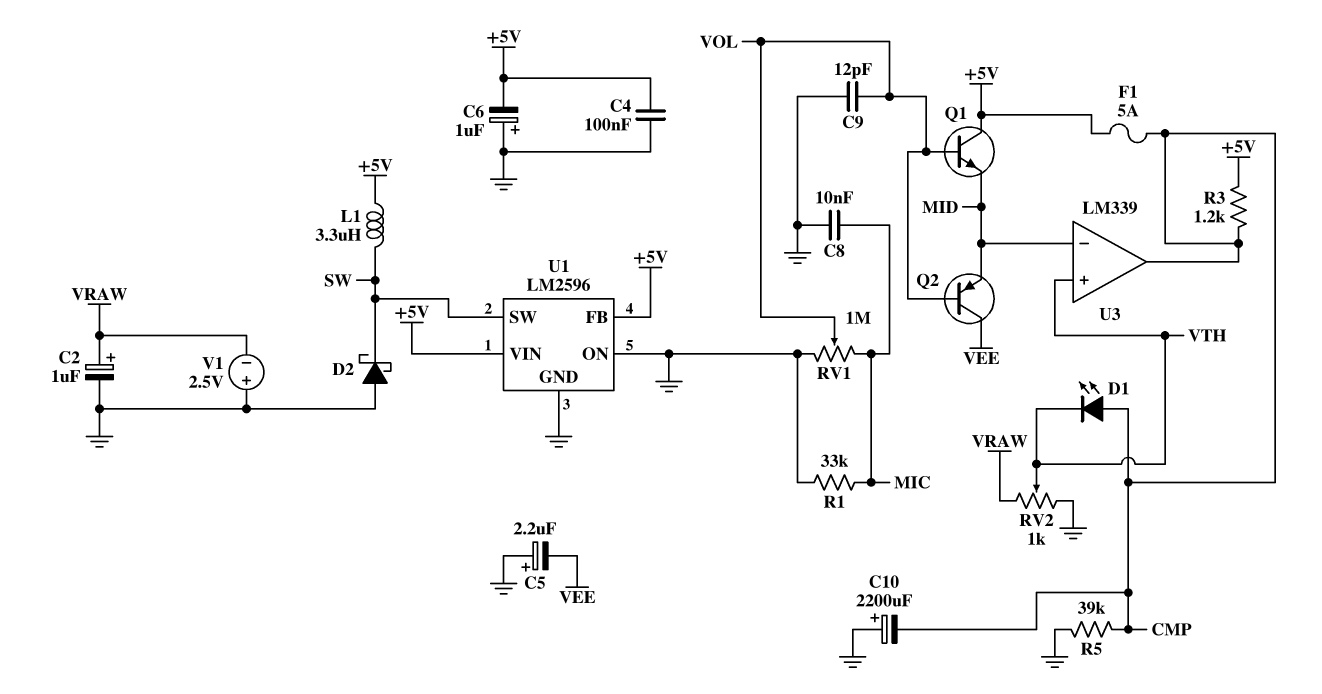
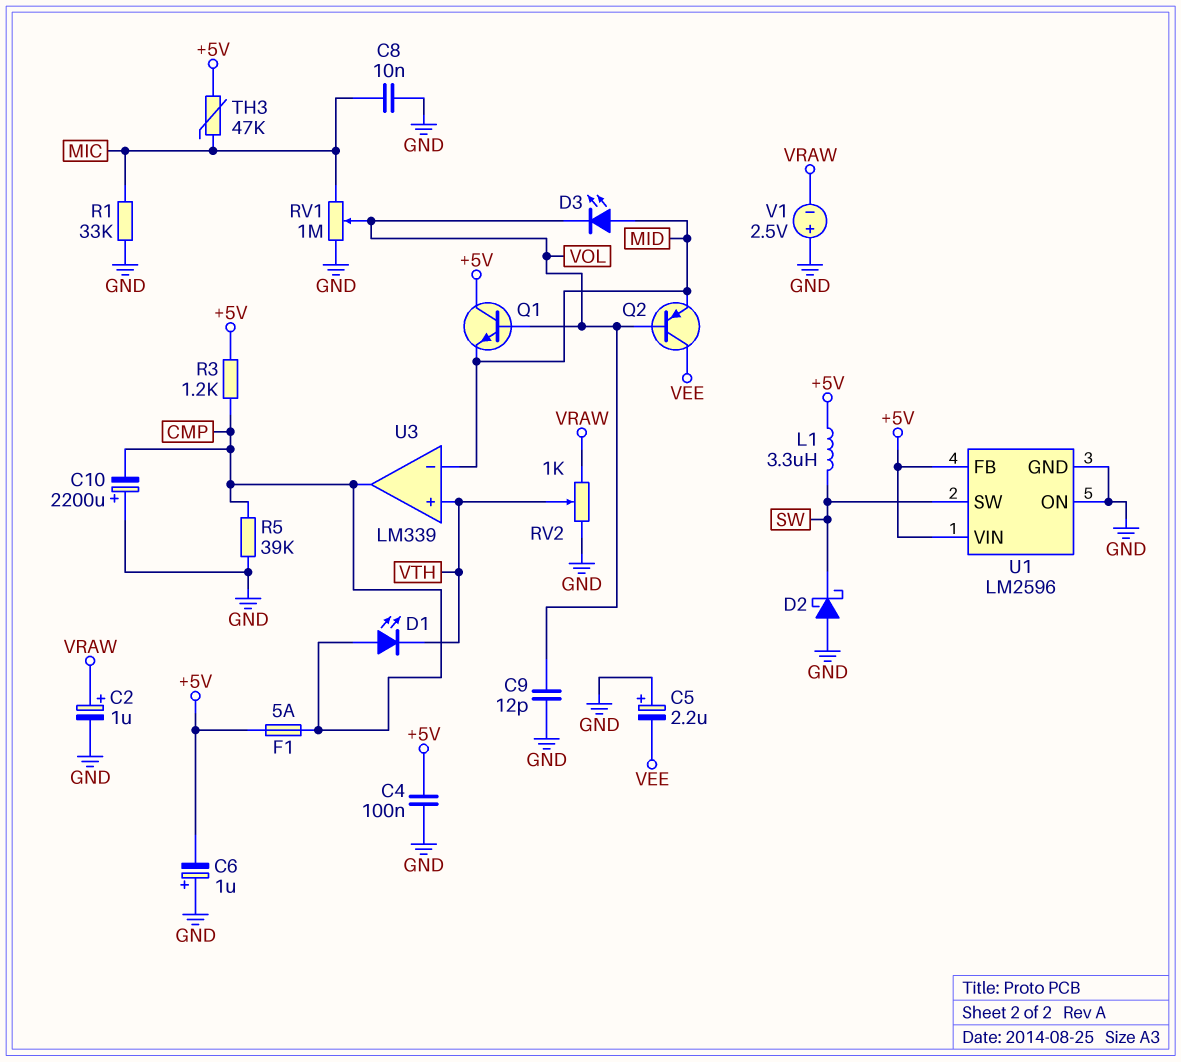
D3: none -> LED (A MID, K VOL)
TH3: none -> 47k (+5V, MIC)

